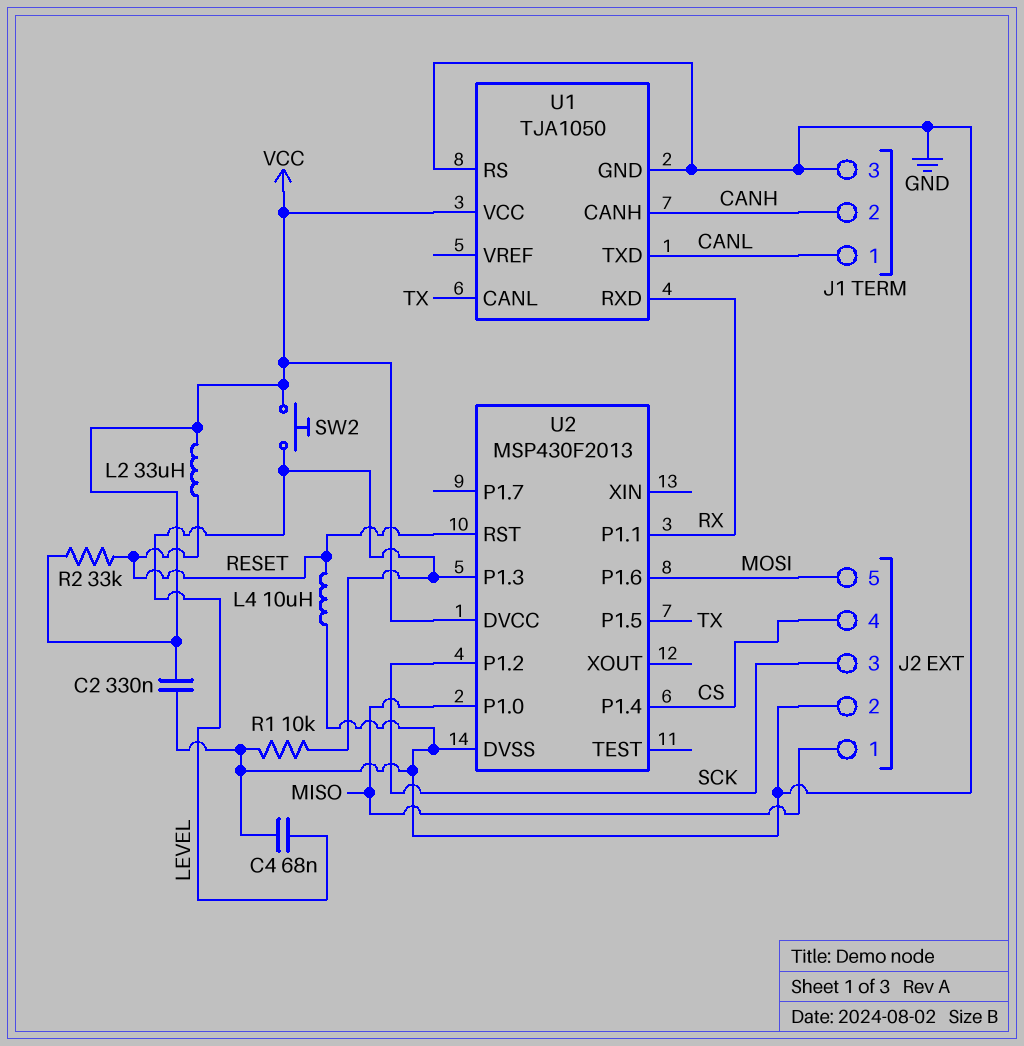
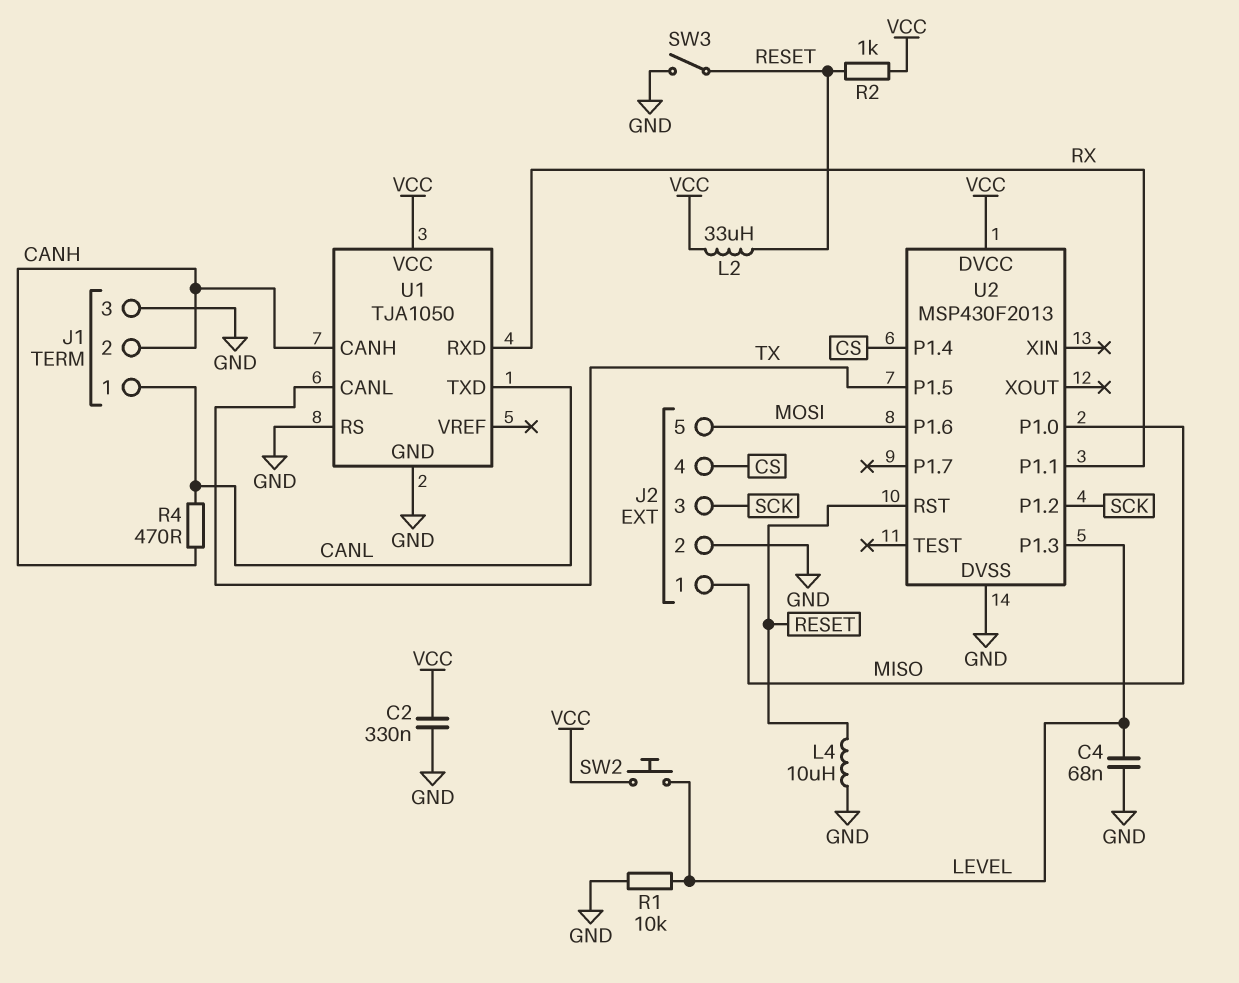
R2: 33k (RESET, VCC) -> 1k (RESET, VCC)
R4: none -> 470 (CANH, CANL)
SW3: none -> switch (GND, RESET)

